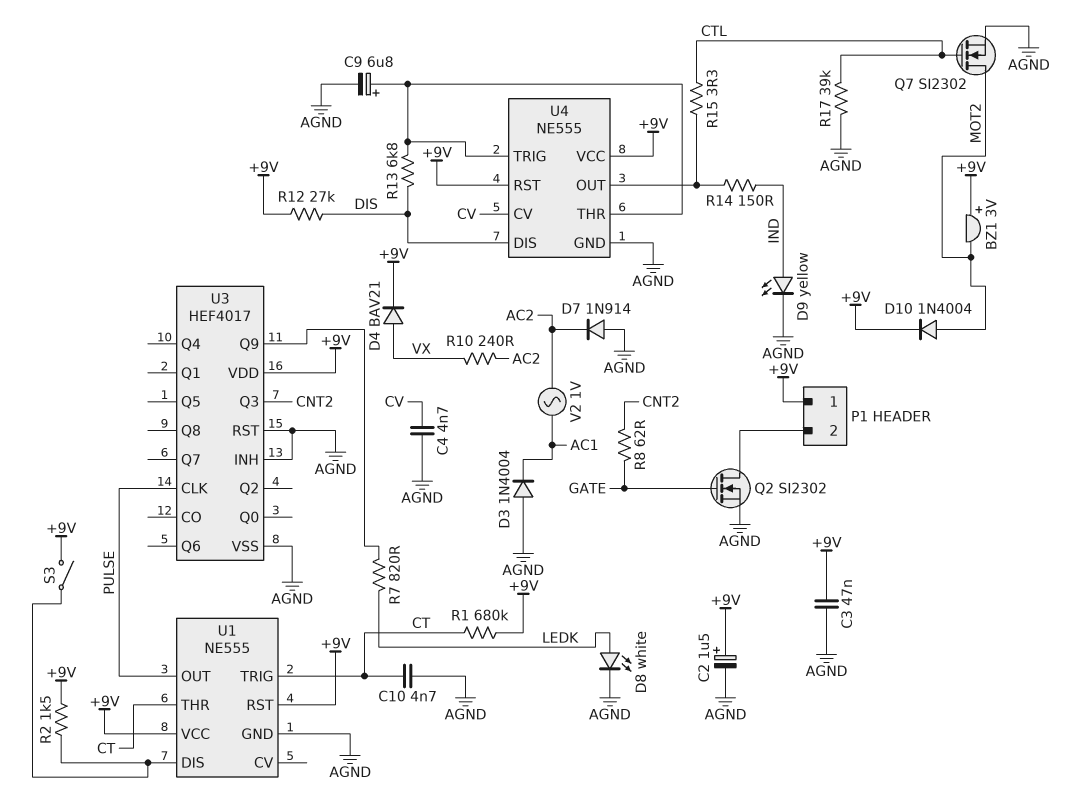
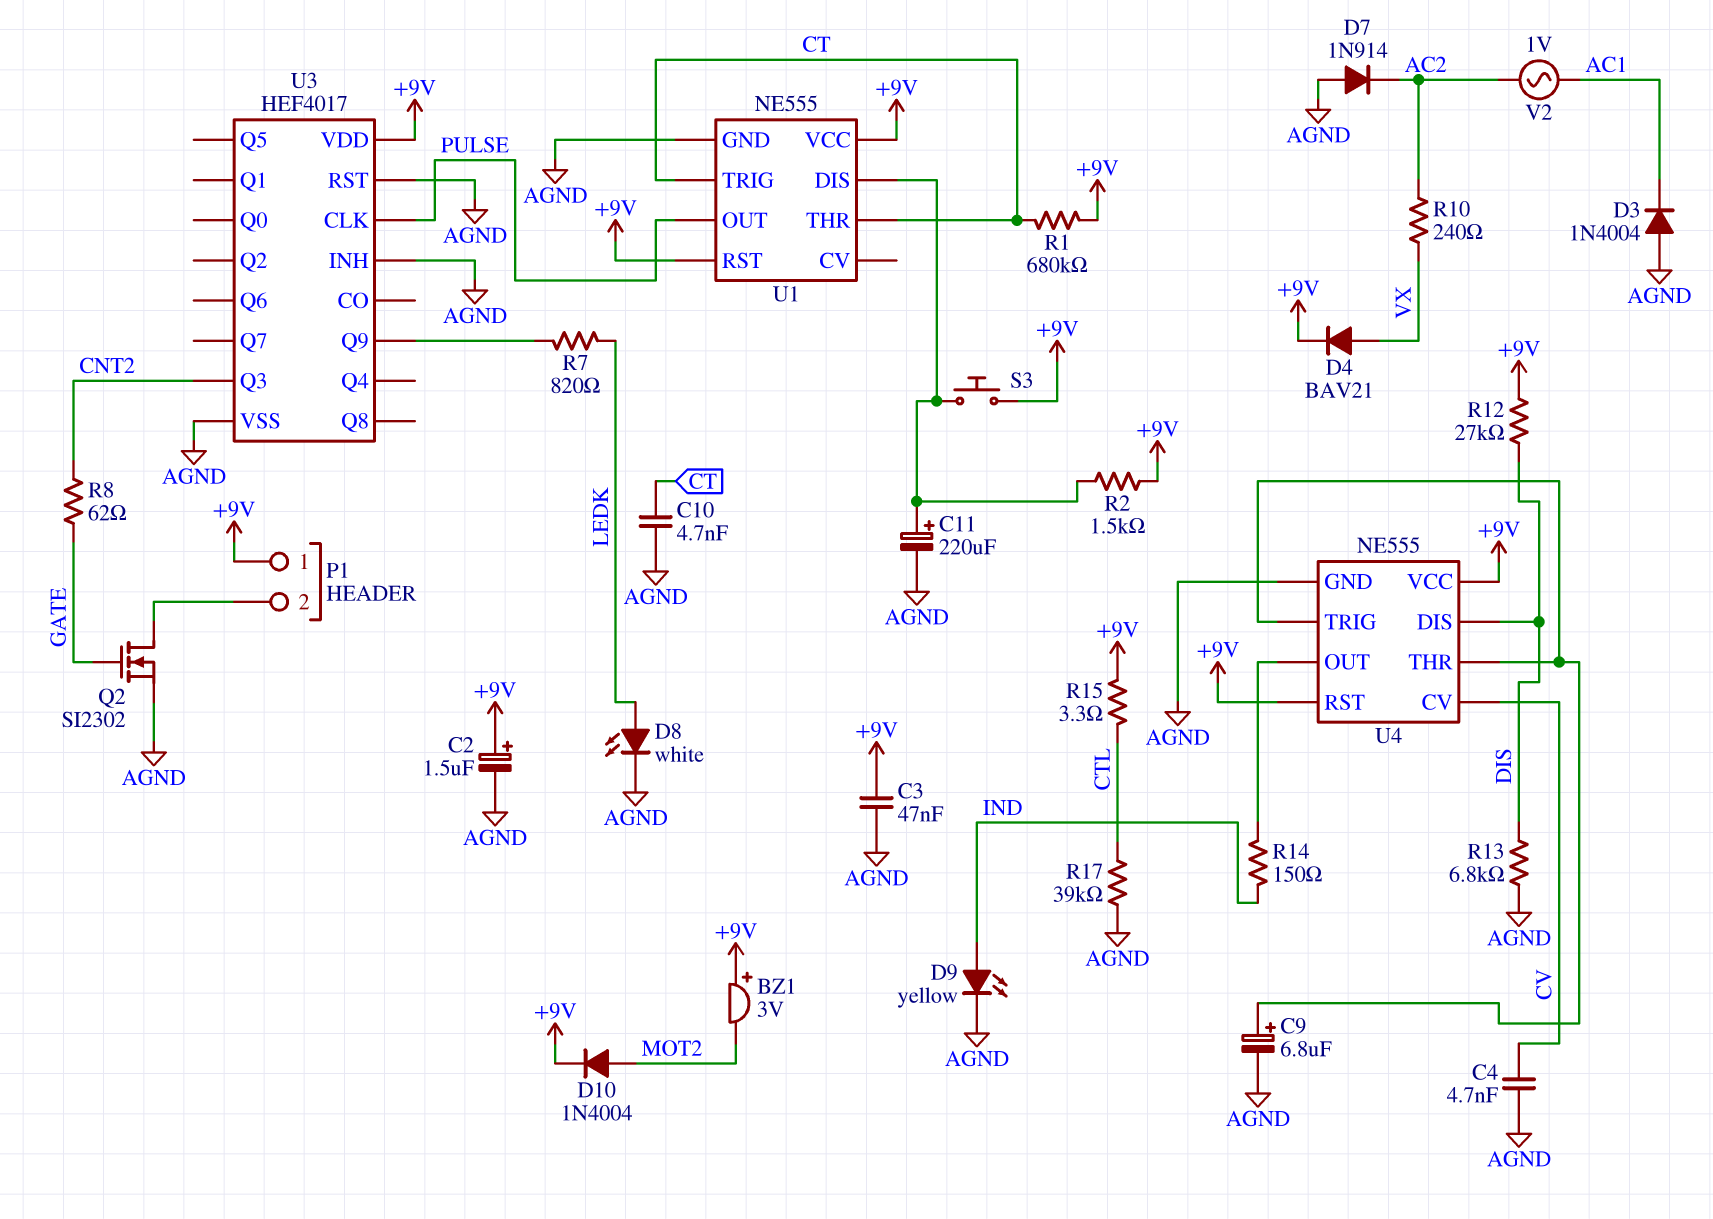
C11: none -> 220uF (plus U1/DIS, minus AGND)
Q7: NMOS SI2302 (G CTL, D MOT2, S AGND) -> none
R13: 6.8k (DIS, U4/THR) -> 6.8k (AGND, DIS)
R15: 3.3 (CTL, U4/OUT) -> 3.3 (+9V, CTL)
S3: switch (+9V, U1/DIS) -> button (+9V, U1/DIS)

